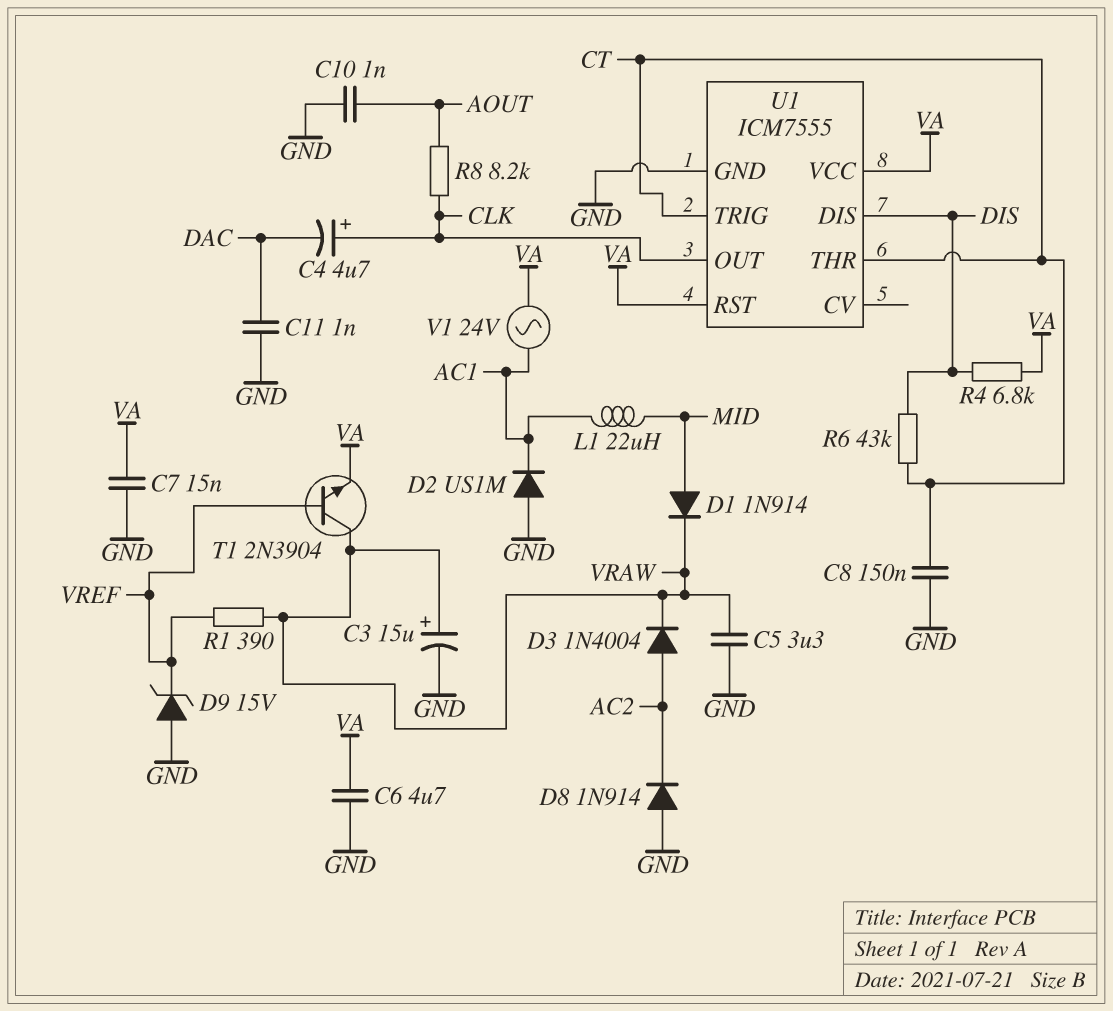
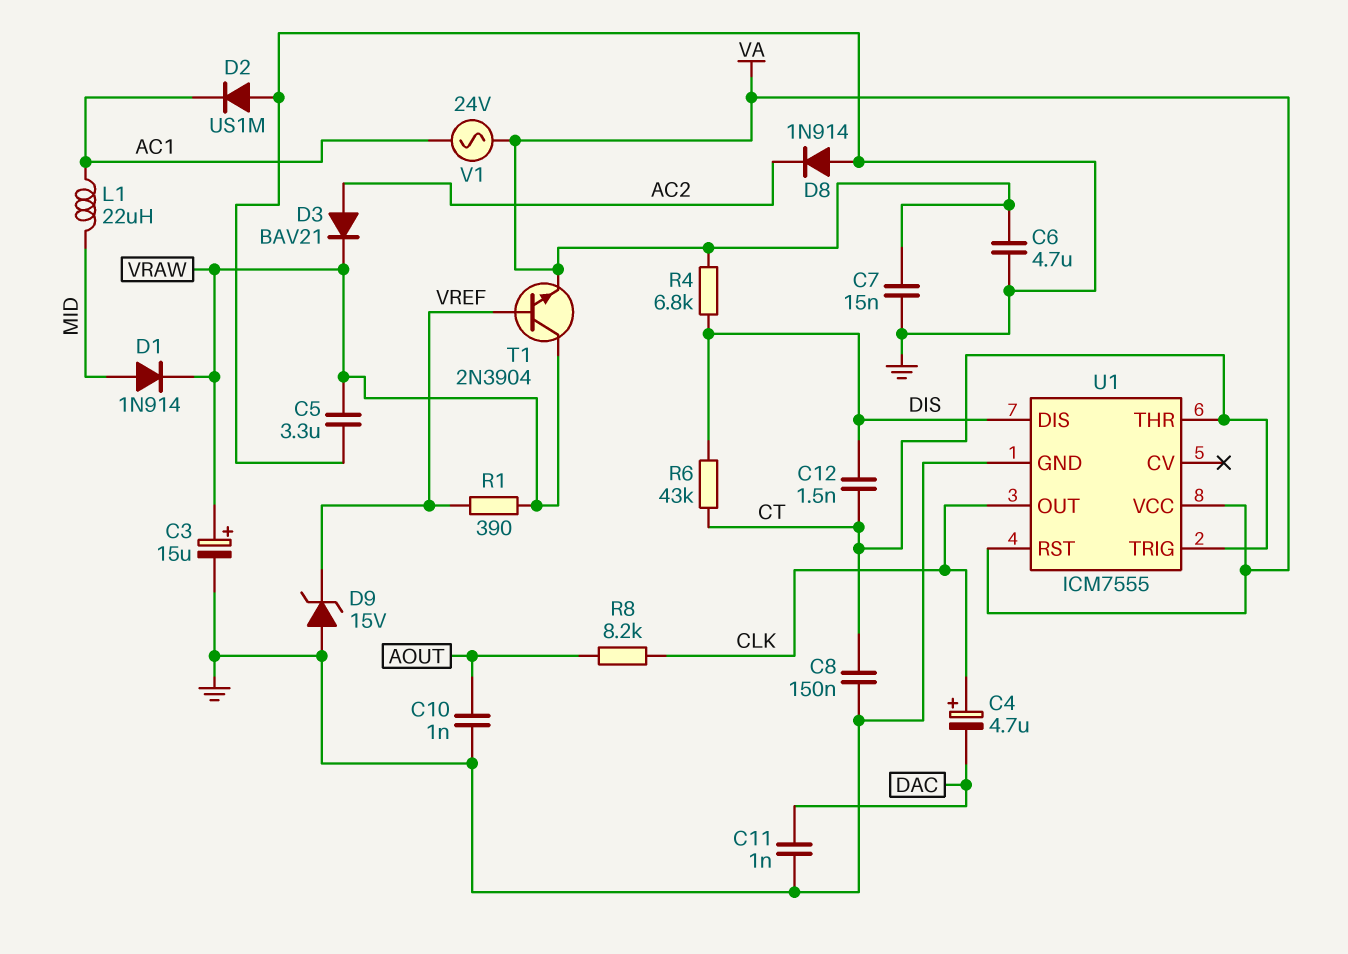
C12: none -> 1.5nF (CT, DIS)
D3: diode 1N4004 (A AC2, K VRAW) -> diode BAV21 (A AC2, K VRAW)

